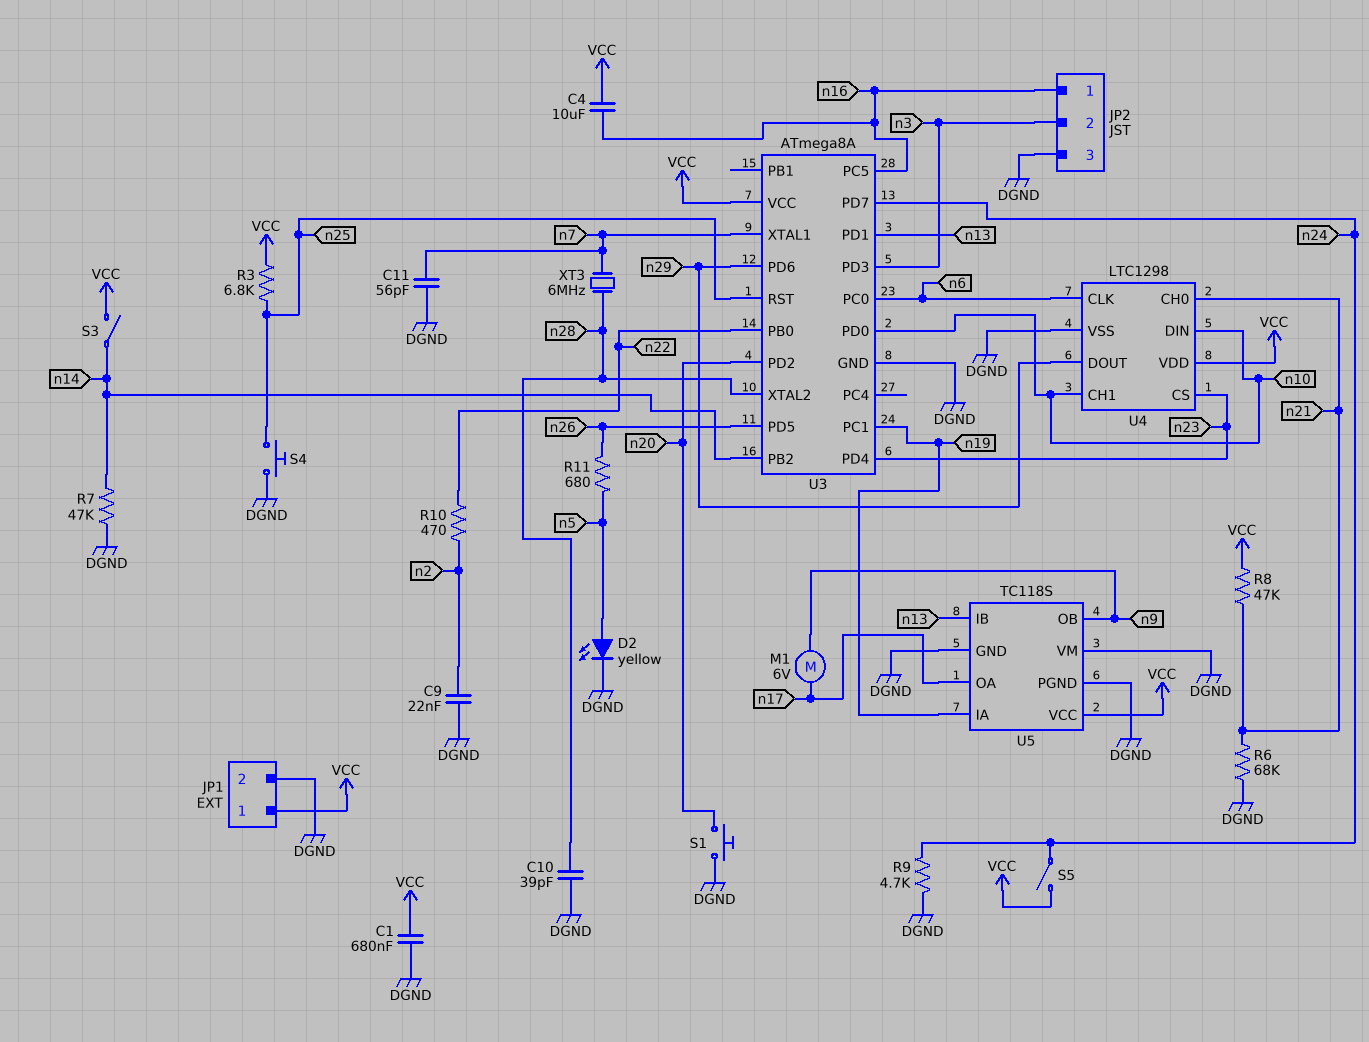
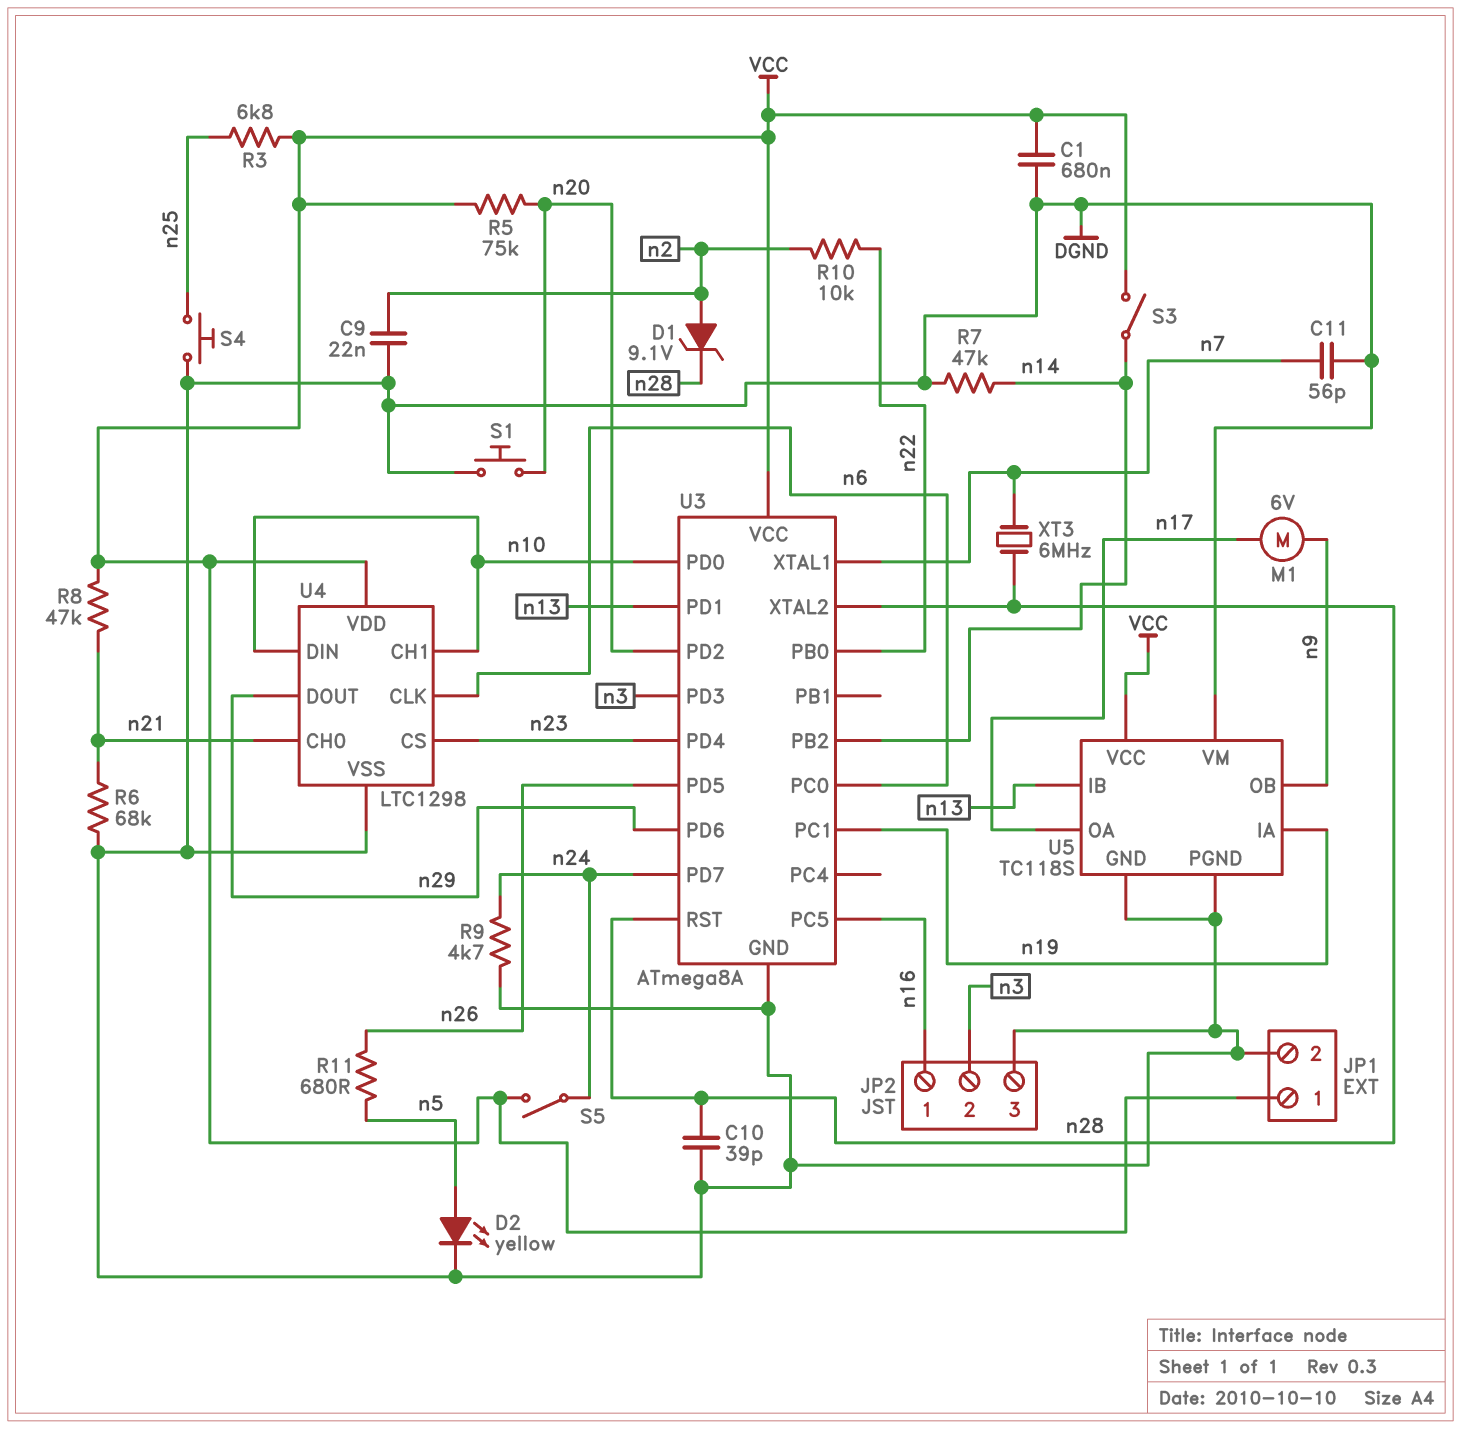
C4: 10uF (VCC, n16) -> none
D1: none -> zener 9.1V (A n2, K n28)
R5: none -> 75k (VCC, n20)
R10: 470 (n2, n22) -> 10k (n2, n22)
U3 pin RST: n25 -> n28

